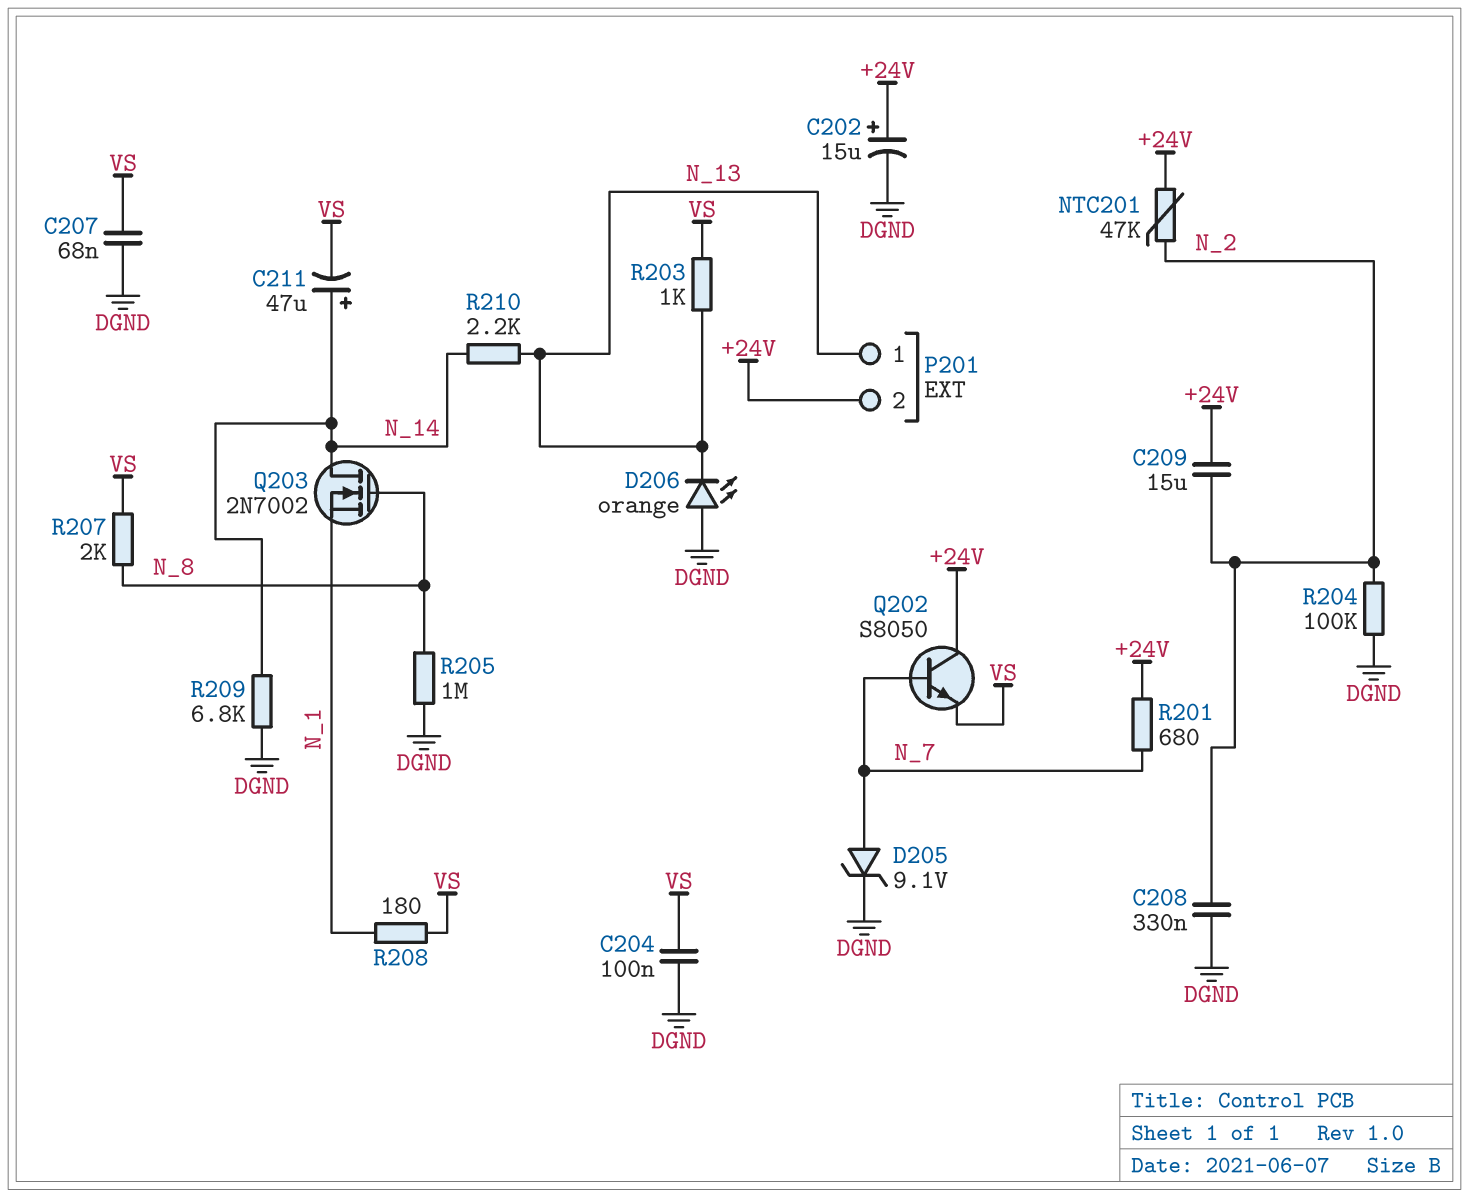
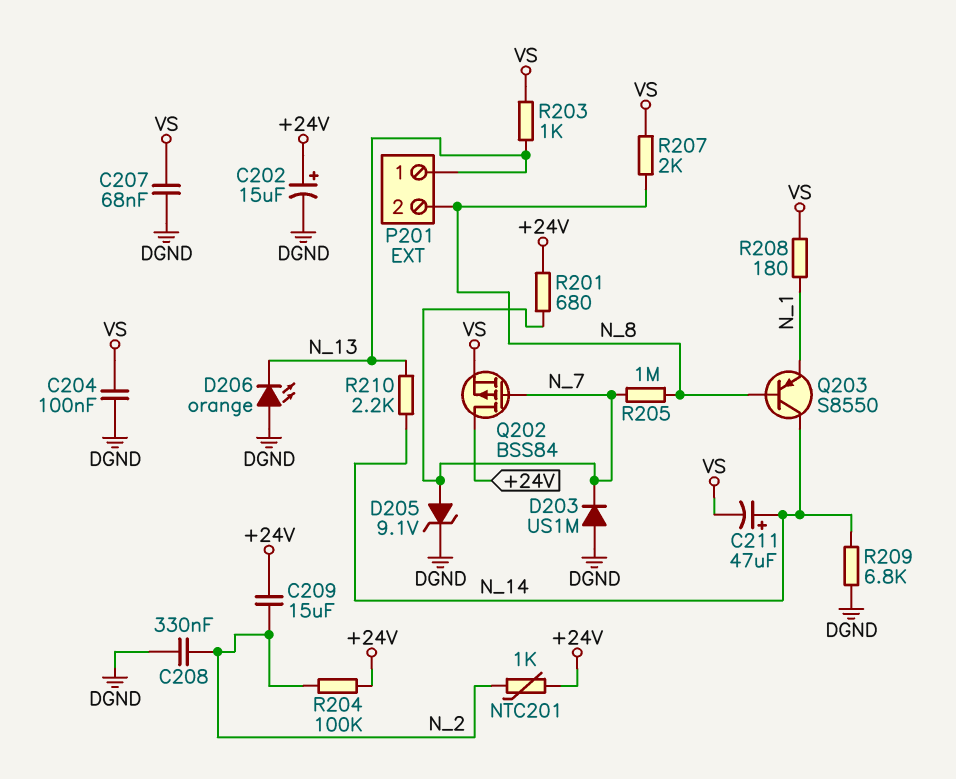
D203: none -> diode US1M (A DGND, K N_7)
NTC201: 47k (+24V, N_2) -> 1k (+24V, N_2)
P201 pin 2: +24V -> N_8
Q202: NPN S8050 (B N_7, C +24V, E VS) -> PMOS BSS84 (G N_7, D +24V, S VS)
Q203: NMOS 2N7002 (G N_8, D N_14, S N_1) -> PNP S8550 (B N_8, C N_14, E N_1)
R204: 100k (DGND, N_2) -> 100k (+24V, N_2)
R205: 1M (DGND, N_8) -> 1M (N_7, N_8)

